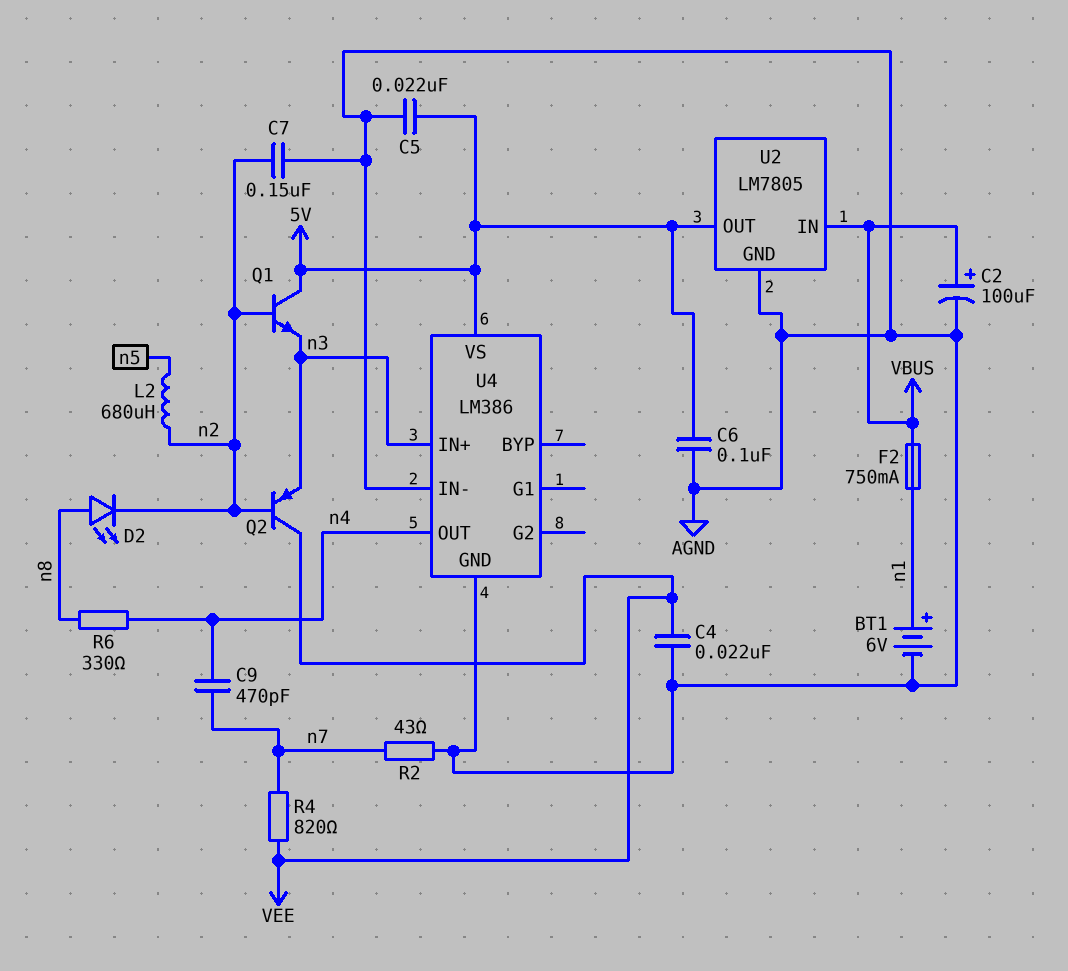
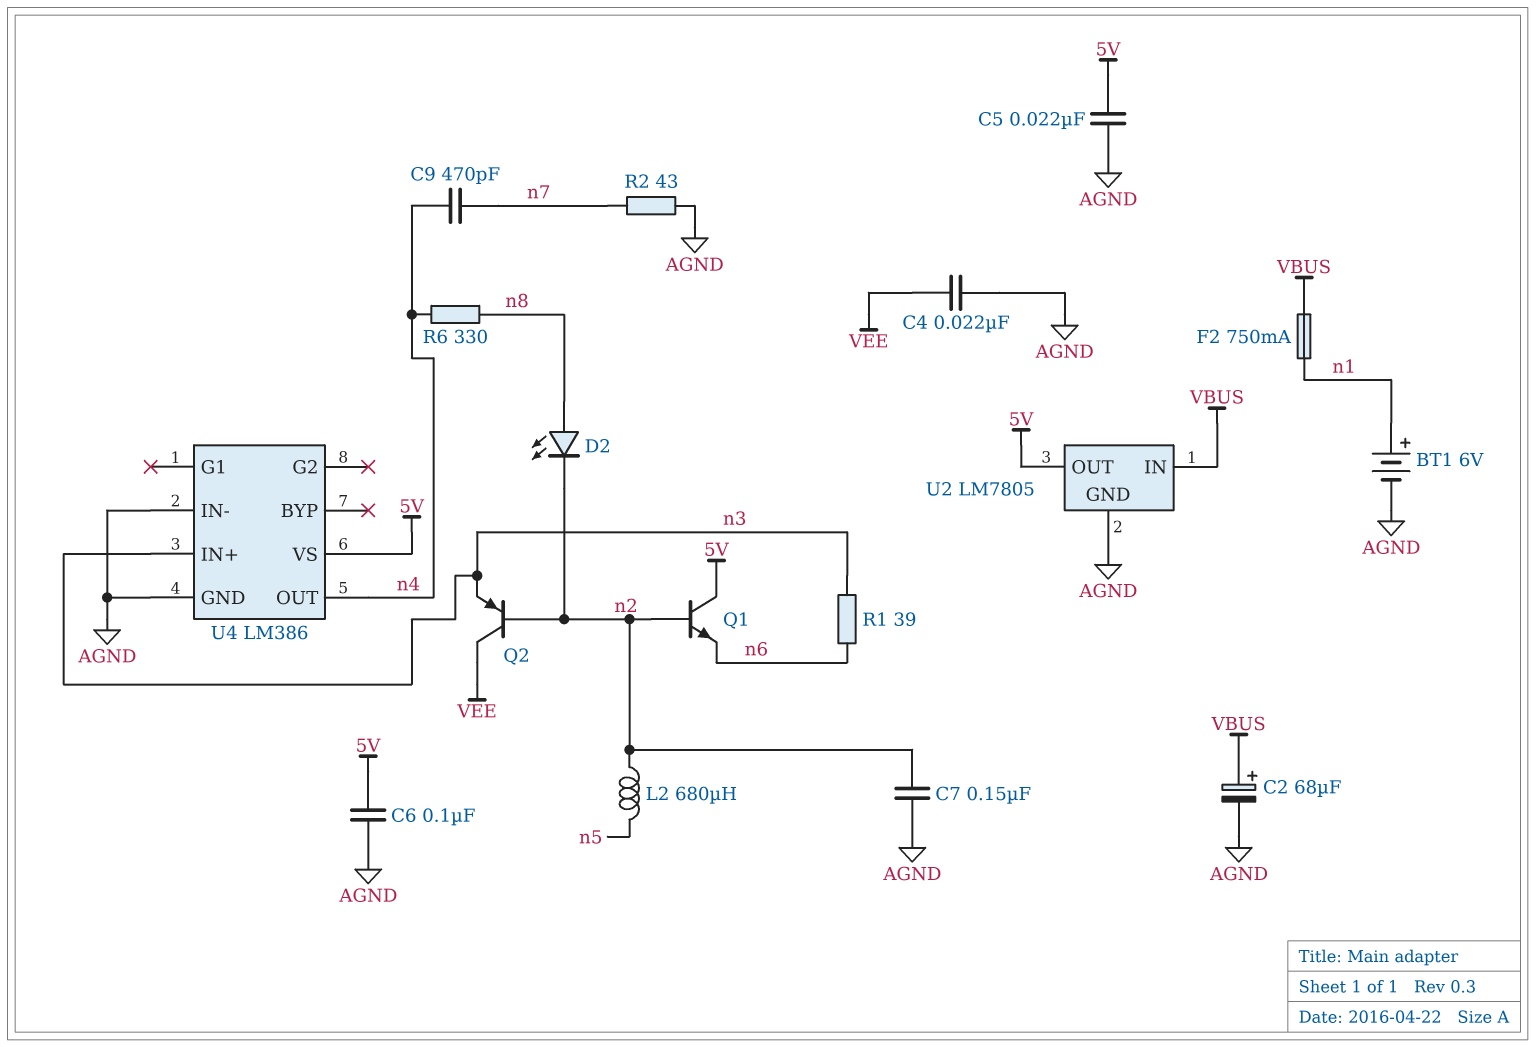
C2: 100uF (plus VBUS, minus AGND) -> 68uF (plus VBUS, minus AGND)
Q1: NPN (B n2, C 5V, E n3) -> NPN (B n2, C 5V, E n6)
R1: none -> 39 (n3, n6)
R4: 820 (VEE, n7) -> none

